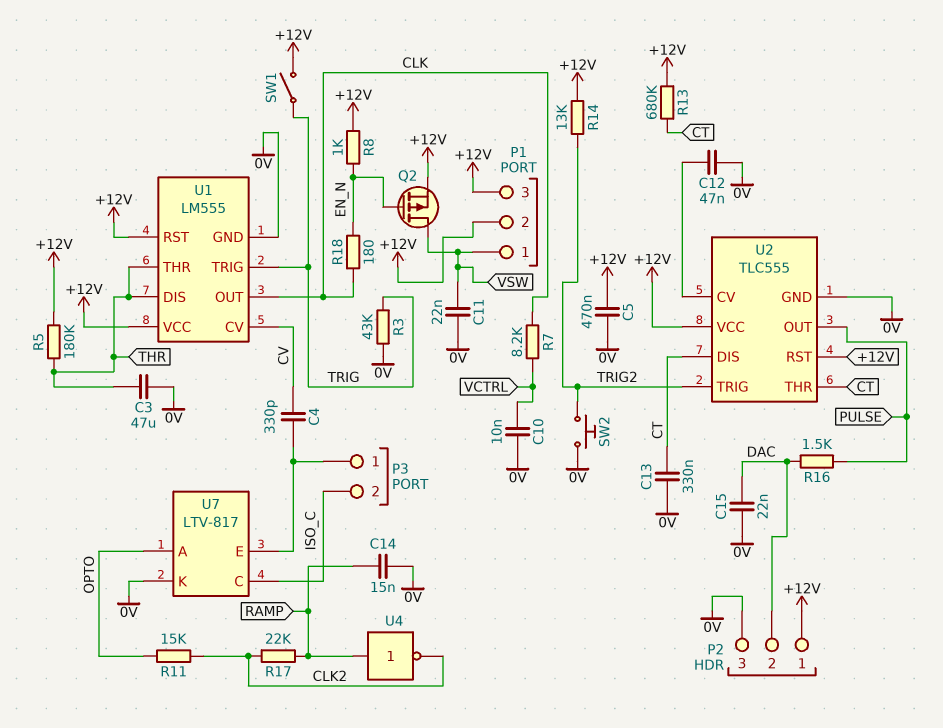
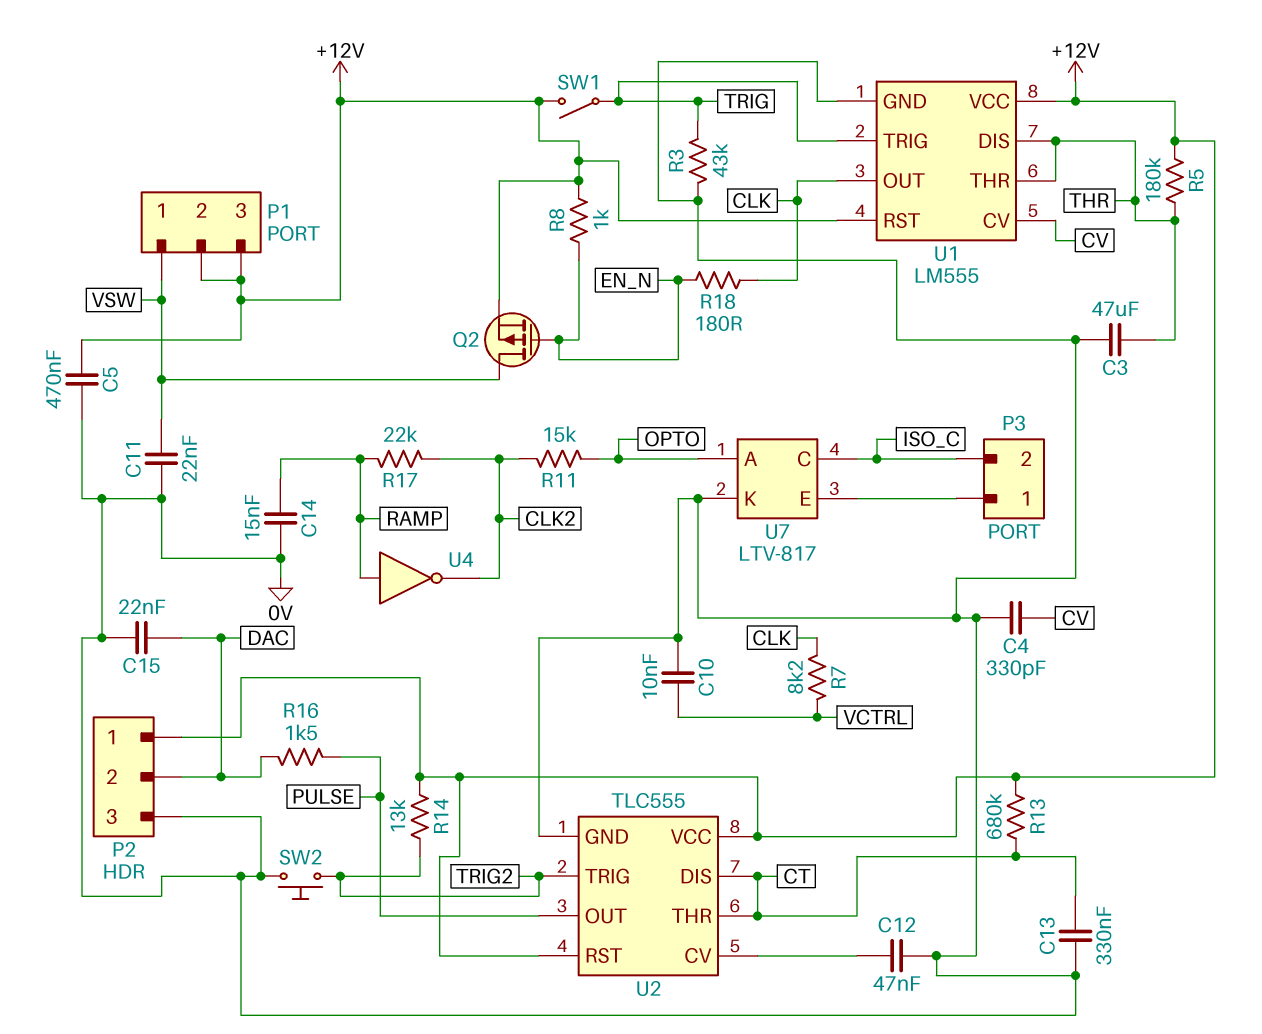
C4: 330pF (CV, P3/1) -> 330pF (0V, CV)

